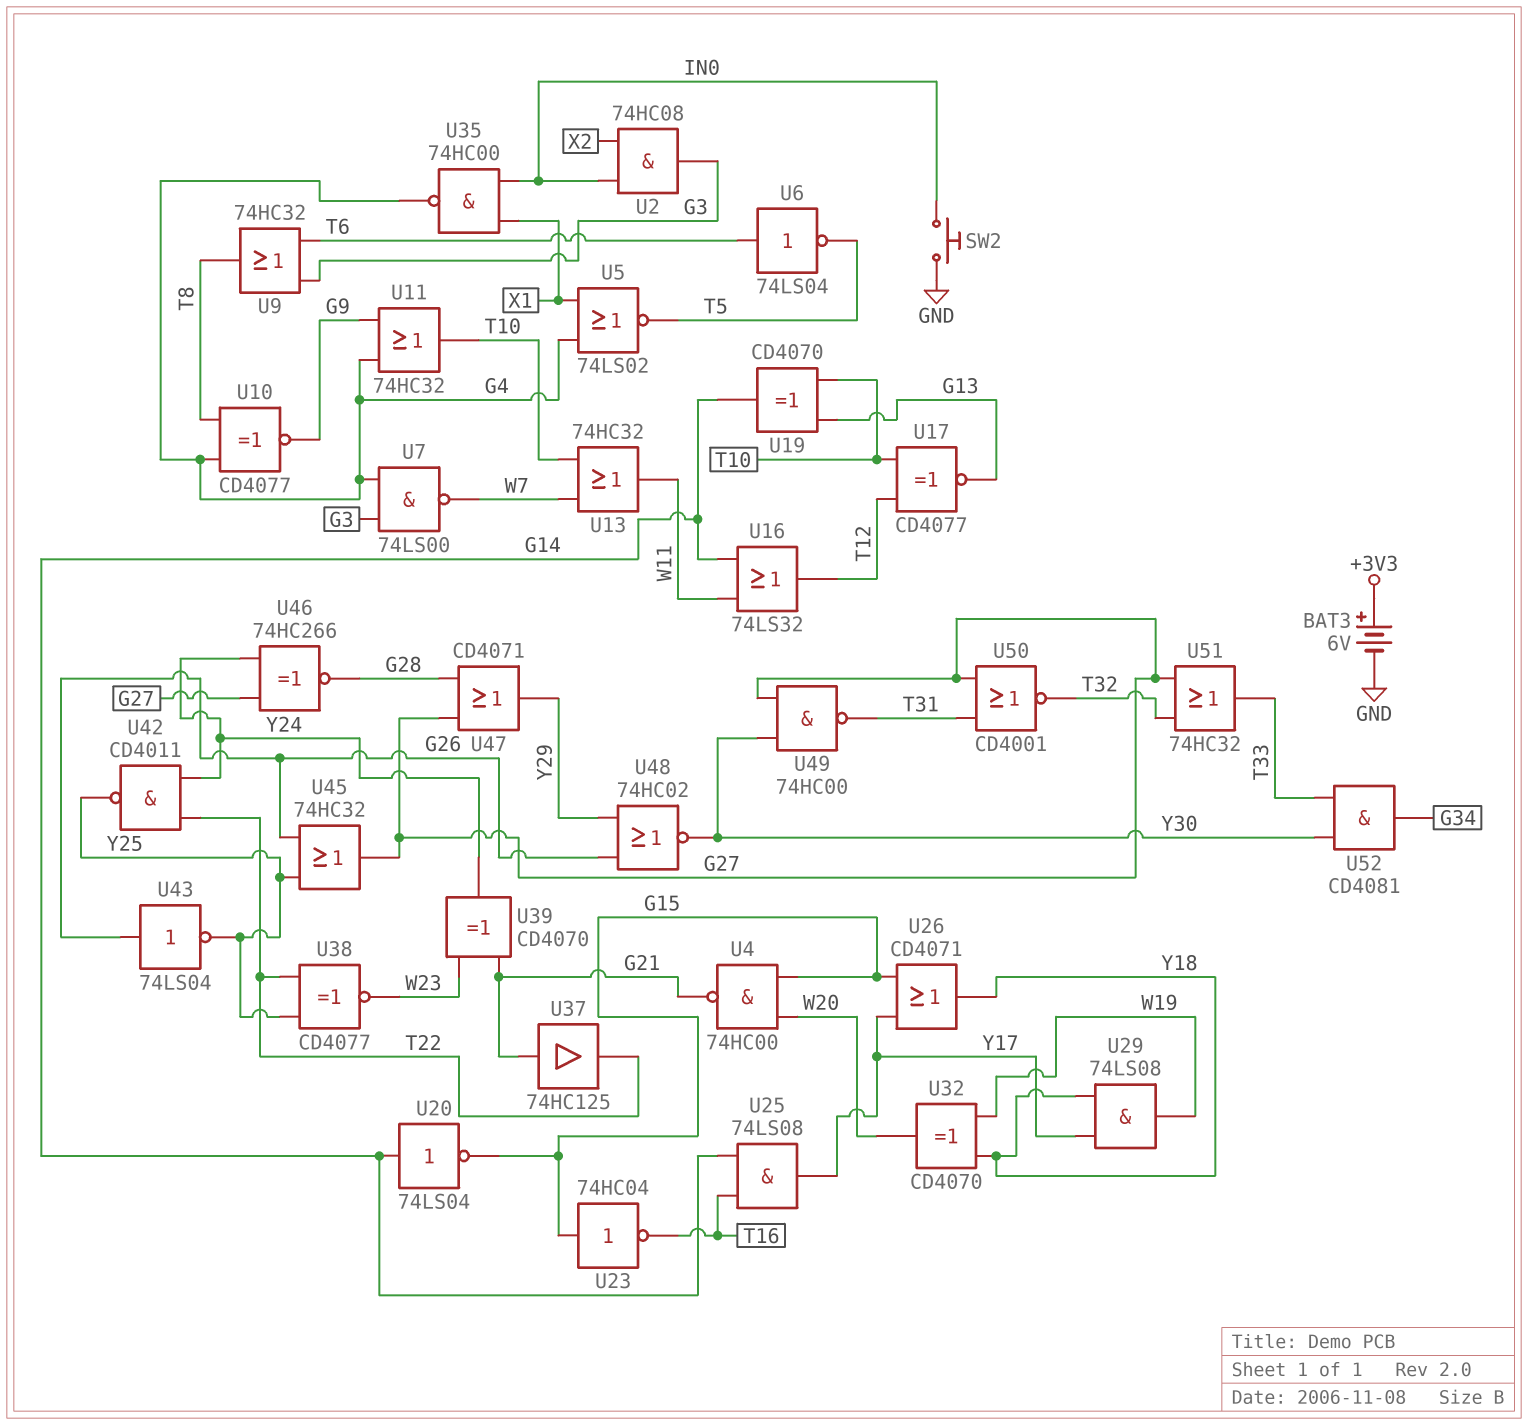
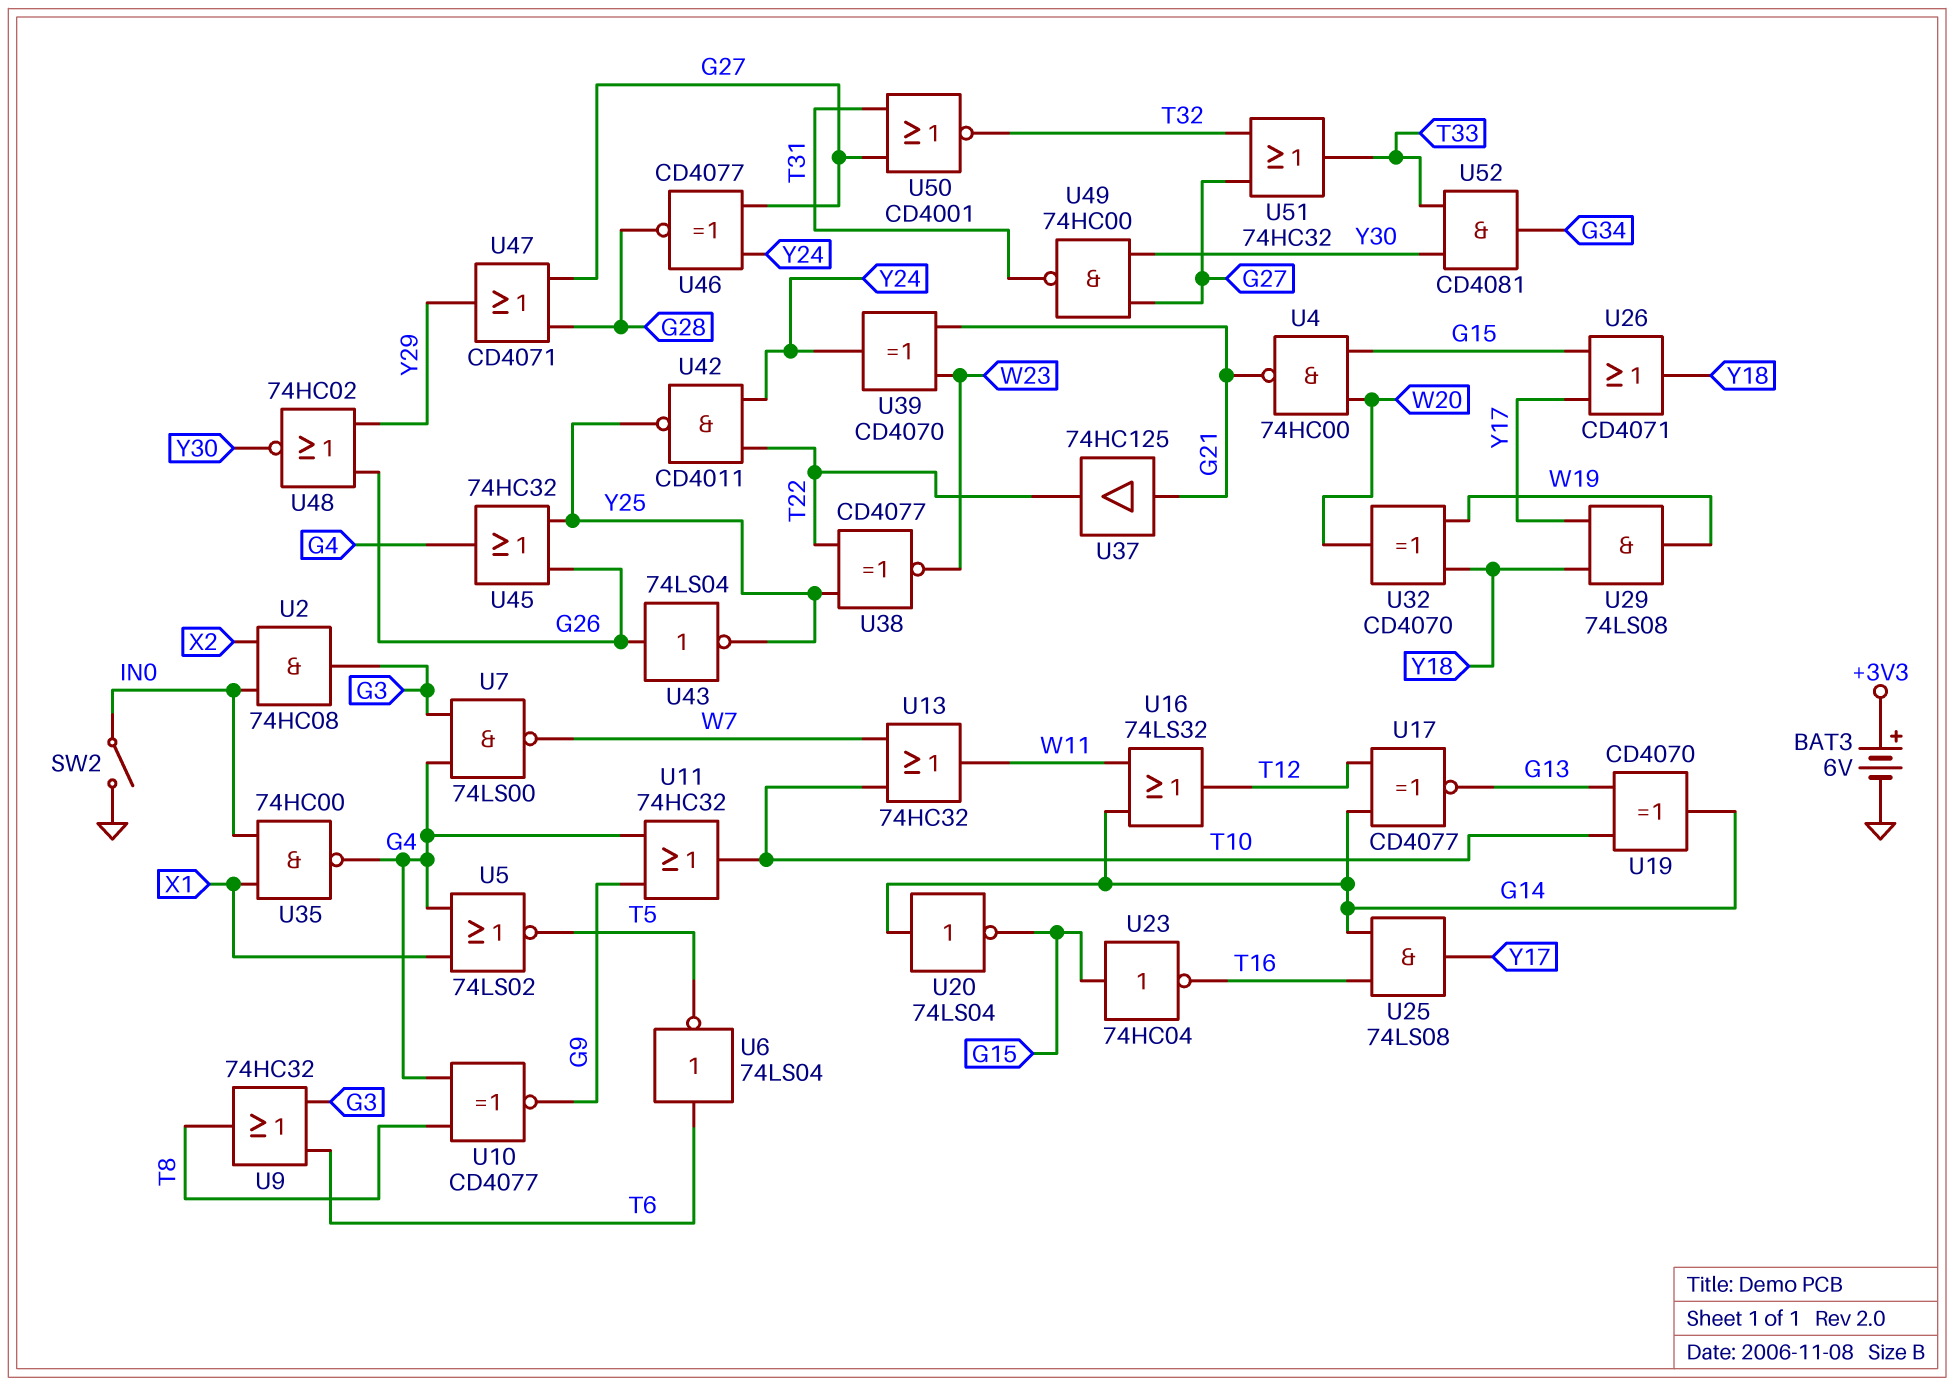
SW2: button (GND, IN0) -> switch (GND, IN0)
U17: XNOR CD4077 (in T10, in T12, out G13) -> XNOR CD4077 (in G14, in T12, out G13)
U45: OR 74HC32 (in G26, in Y25, out G27) -> OR 74HC32 (in G26, in Y25, out G4)
U46: XNOR 74HC266 (in G27, in Y24, out G28) -> XNOR CD4077 (in G27, in Y24, out G28)

